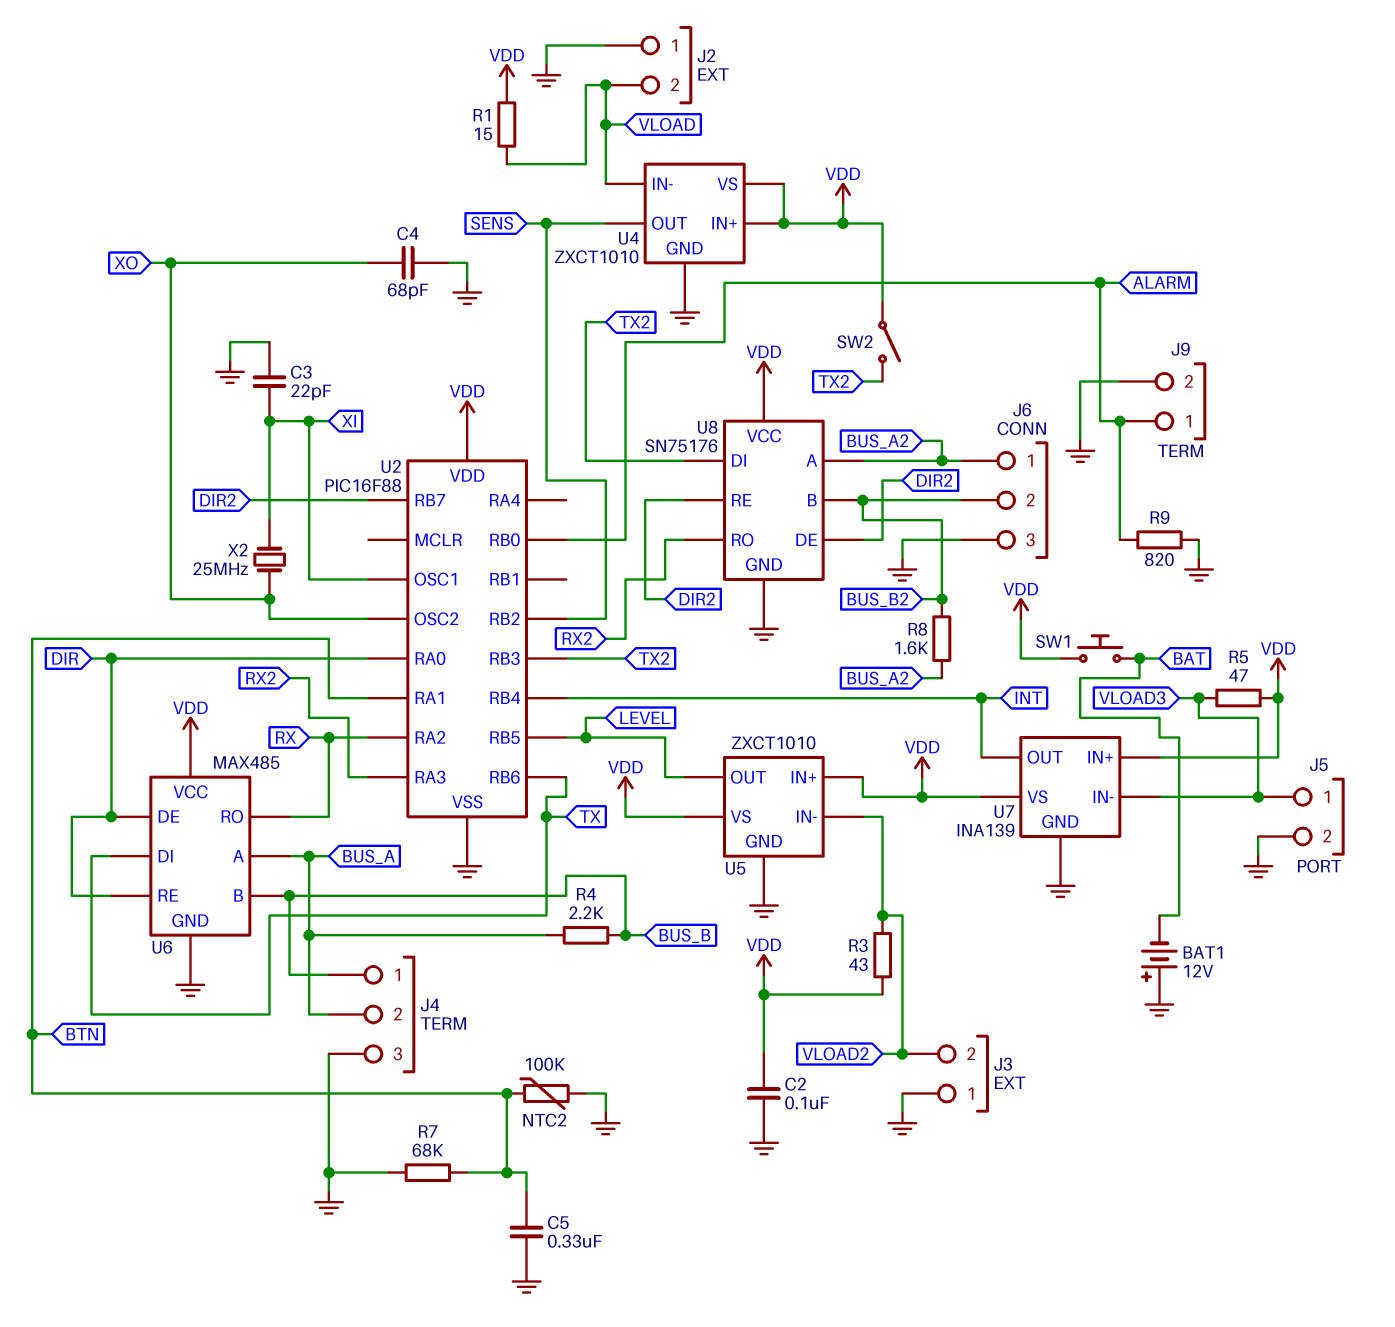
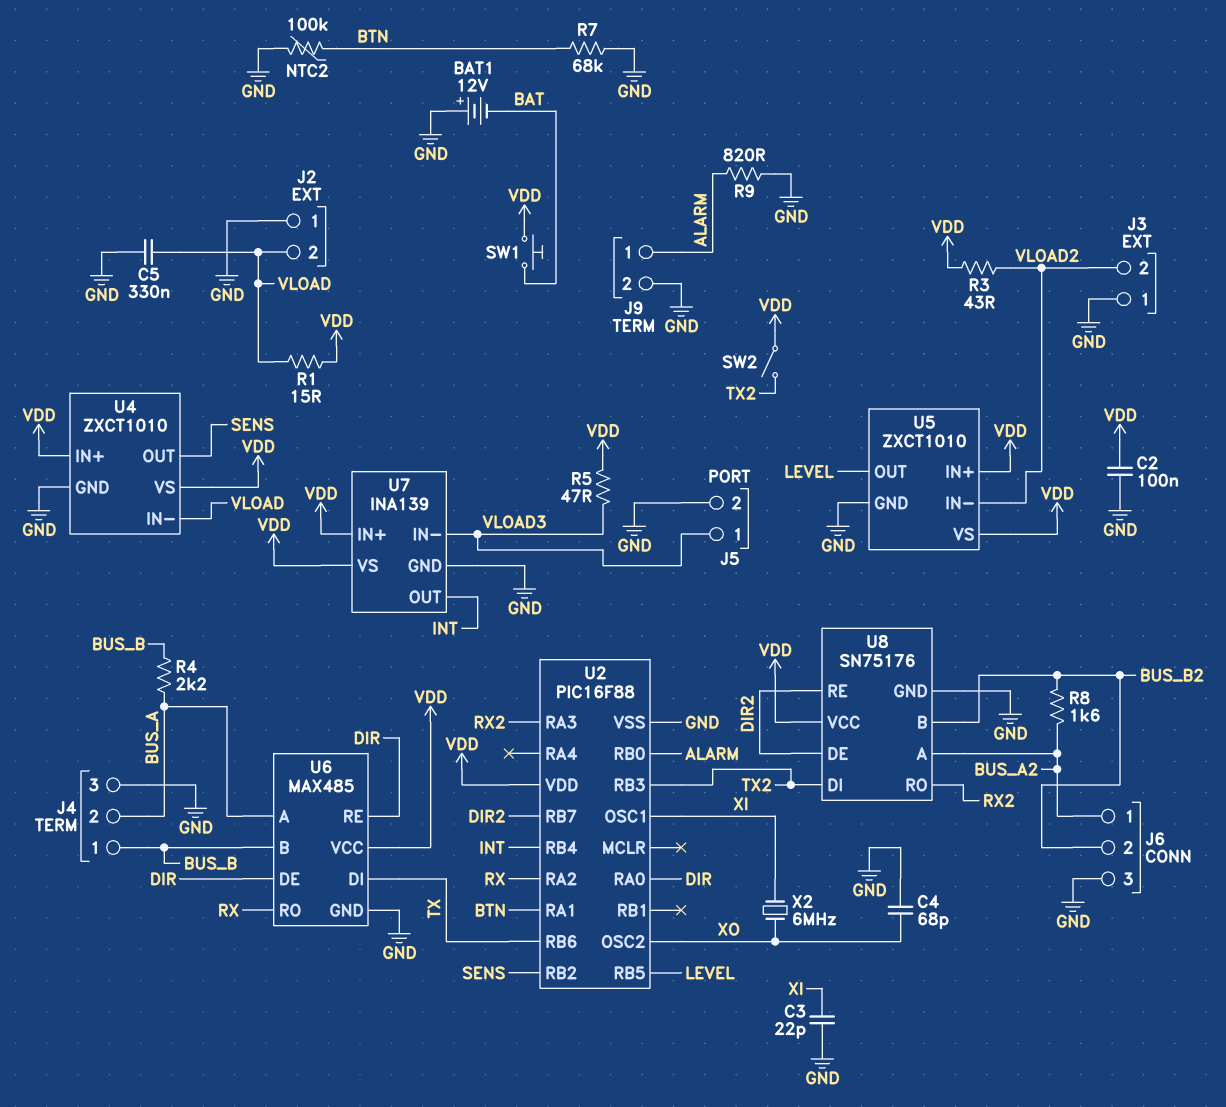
C5: 330nF (BTN, GND) -> 330nF (GND, VLOAD)
X2: 25MHz (XI, XO) -> 6MHz (XI, XO)

